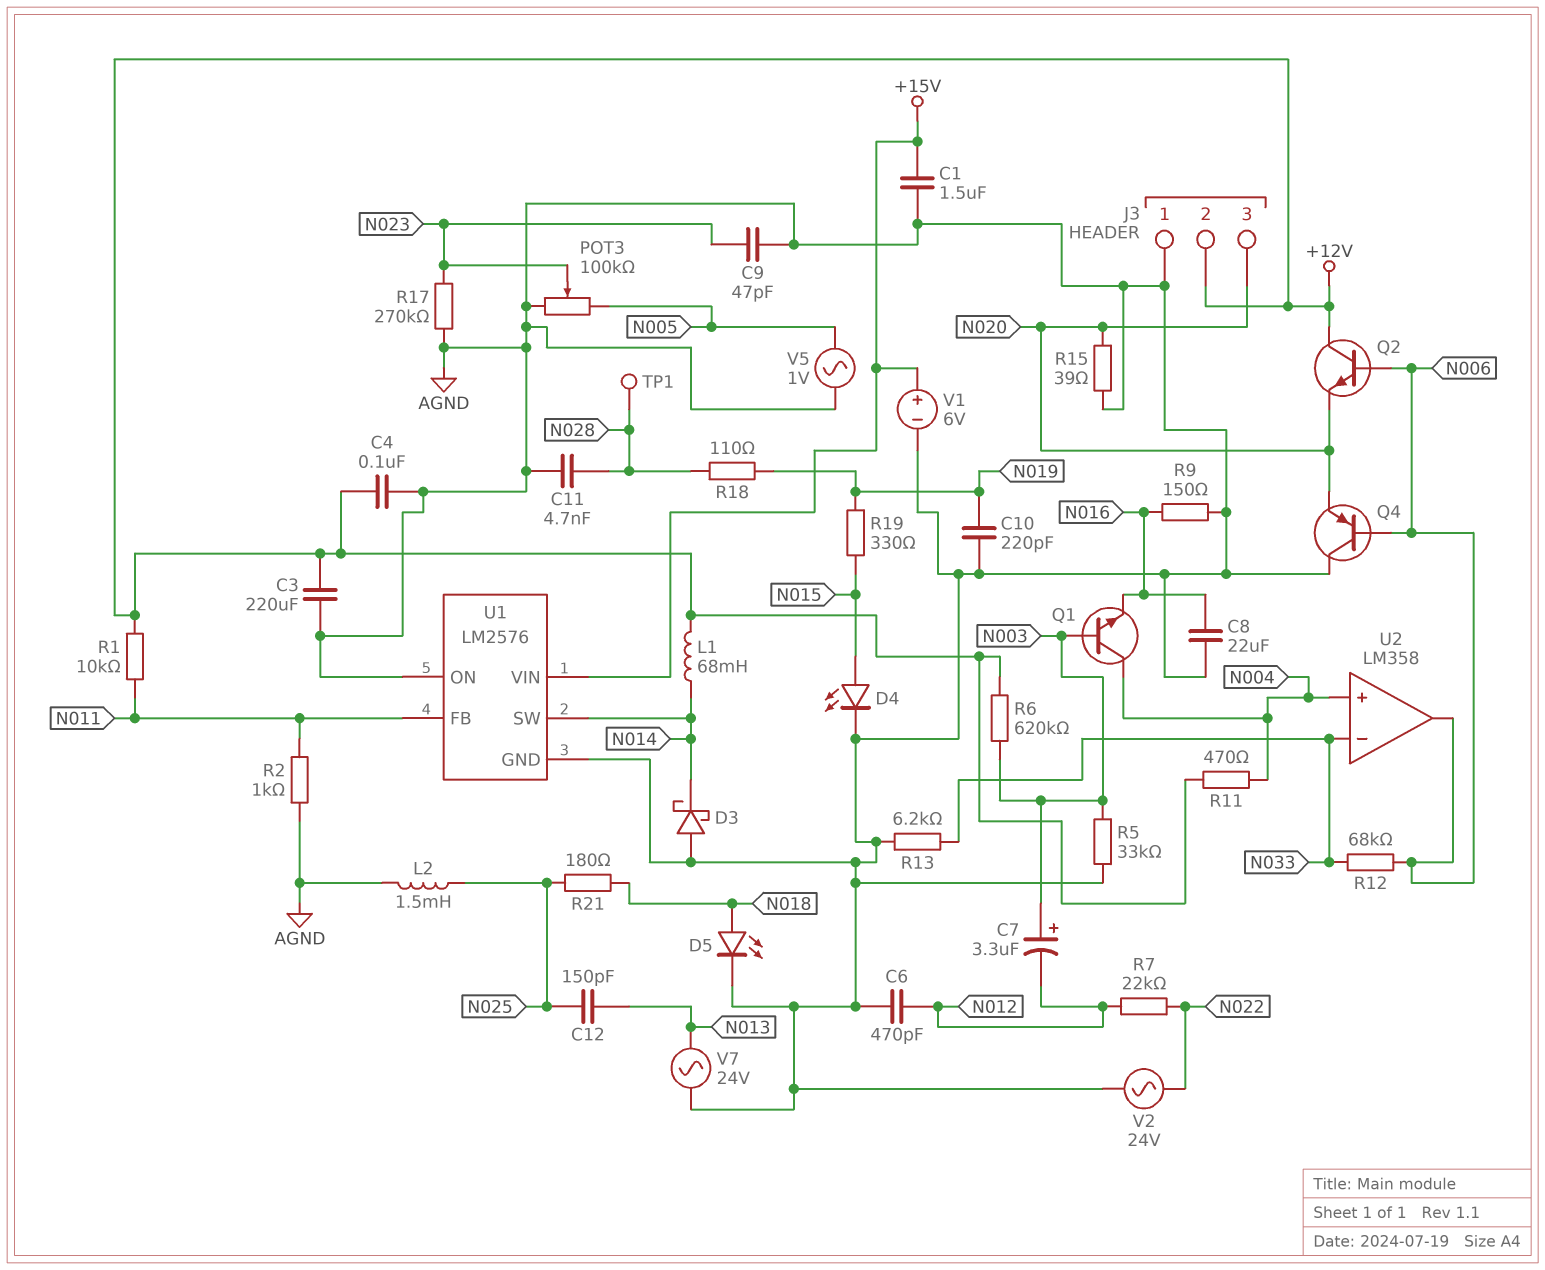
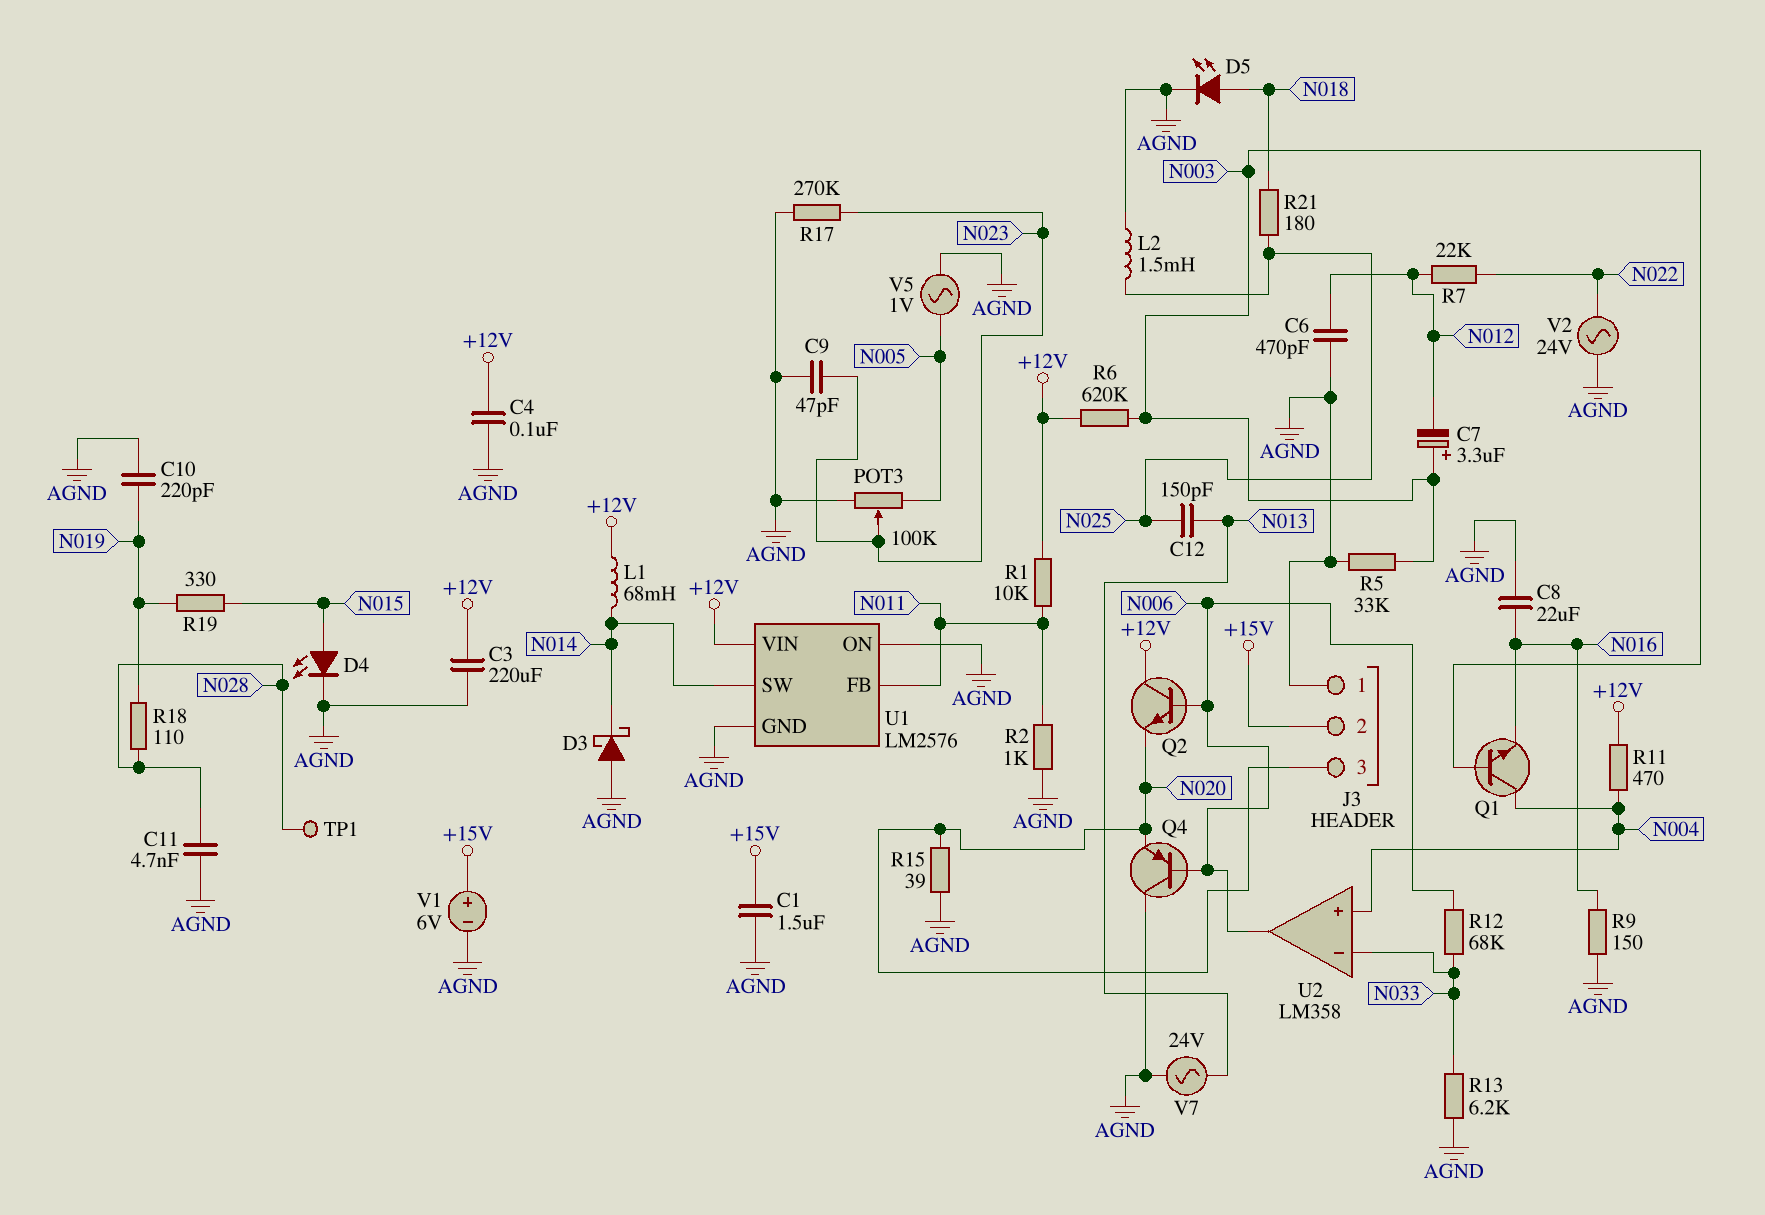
J3 pin 2: +12V -> +15V
U1 pin VIN: +15V -> +12V

